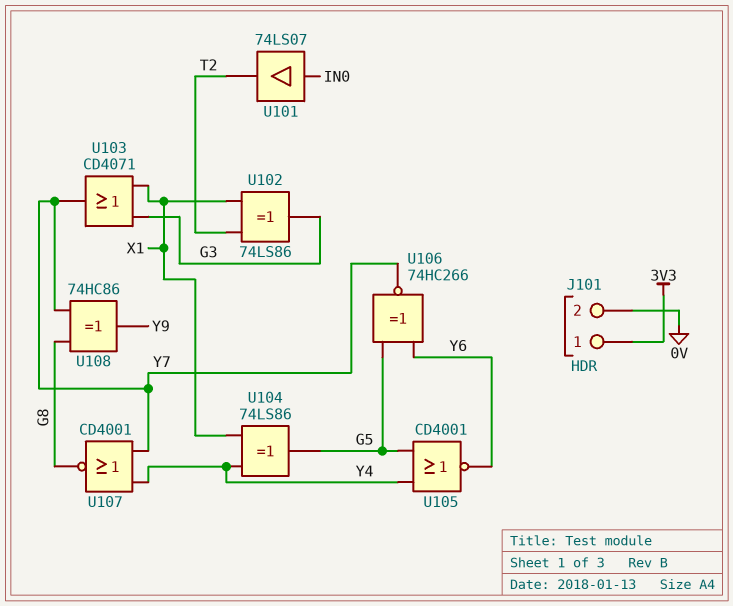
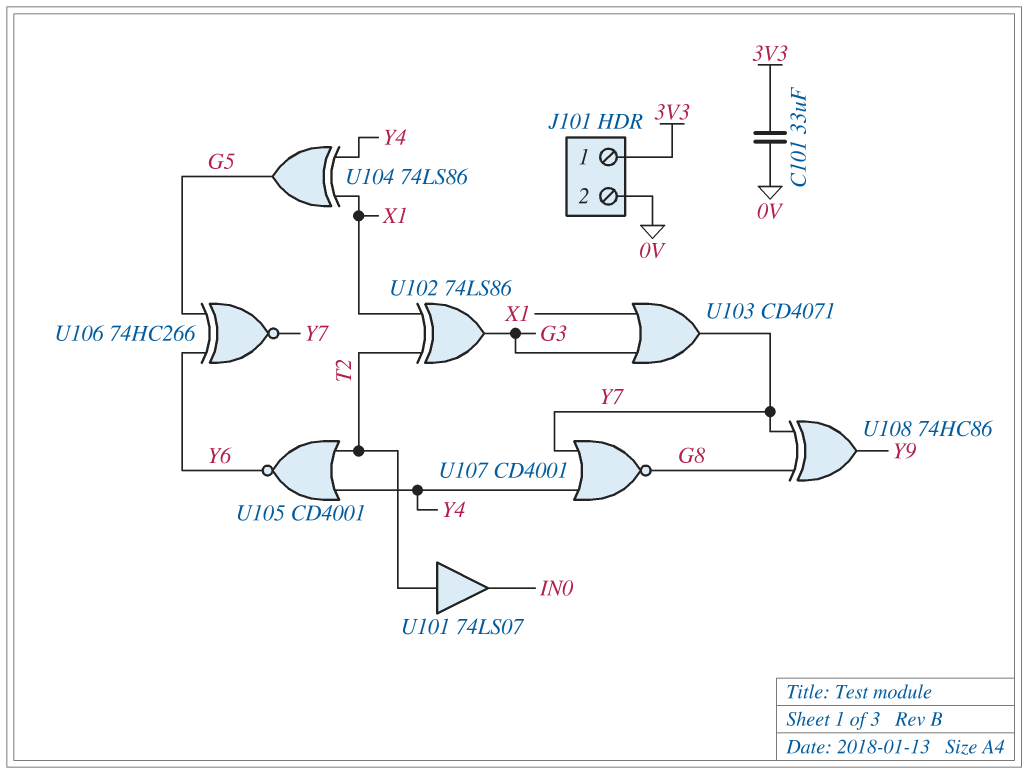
C101: none -> 33uF (0V, 3V3)
U101: buffer 74LS07 (in IN0, out T2) -> buffer 74LS07 (in T2, out IN0)
U105: NOR CD4001 (in G5, in Y4, out Y6) -> NOR CD4001 (in T2, in Y4, out Y6)

